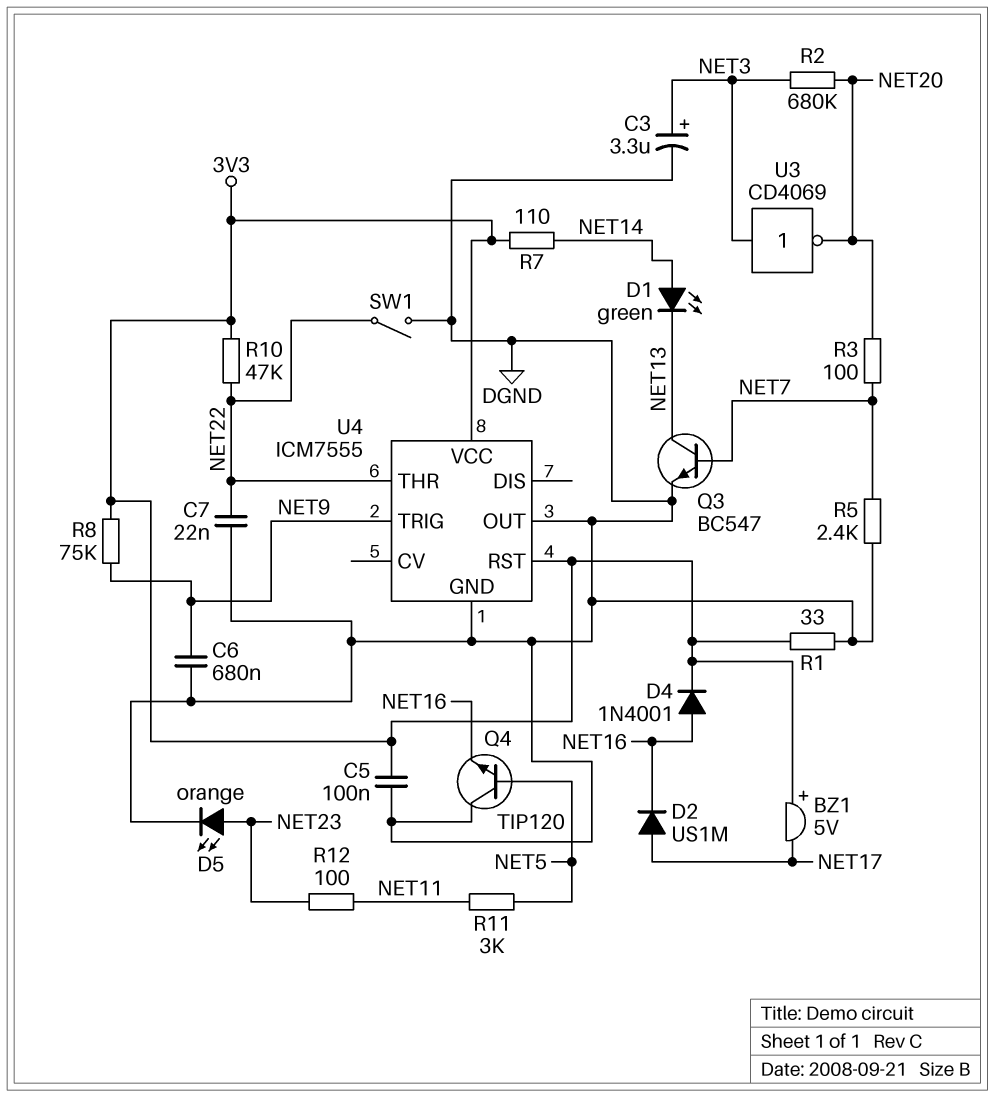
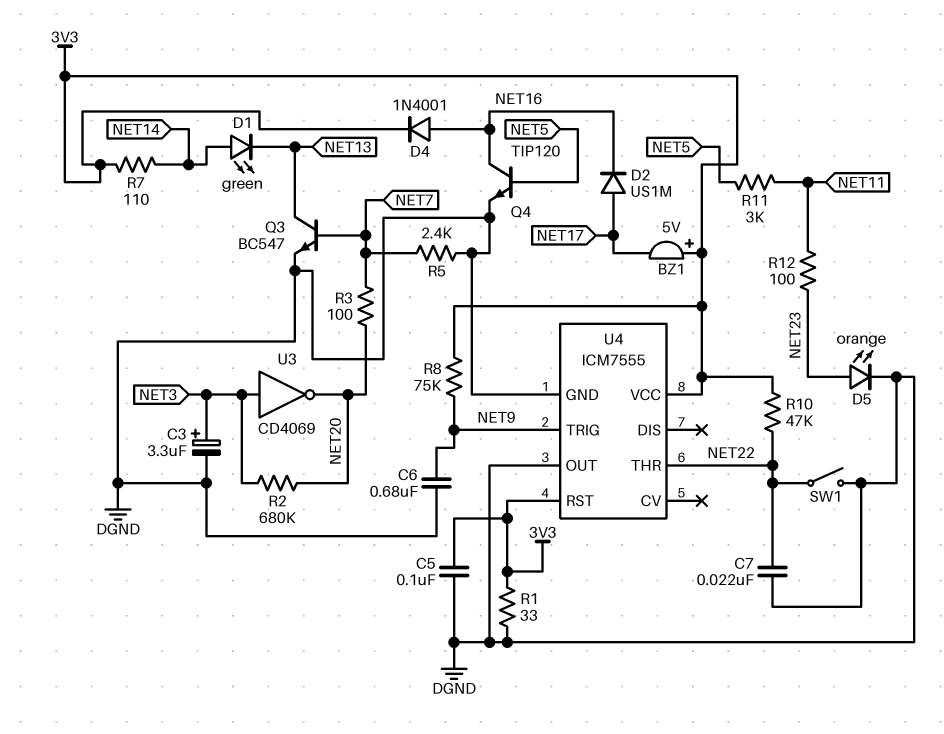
Q4: NPN TIP120 (B NET5, C DGND, E NET16) -> NPN TIP120 (B NET5, C NET16, E DGND)

